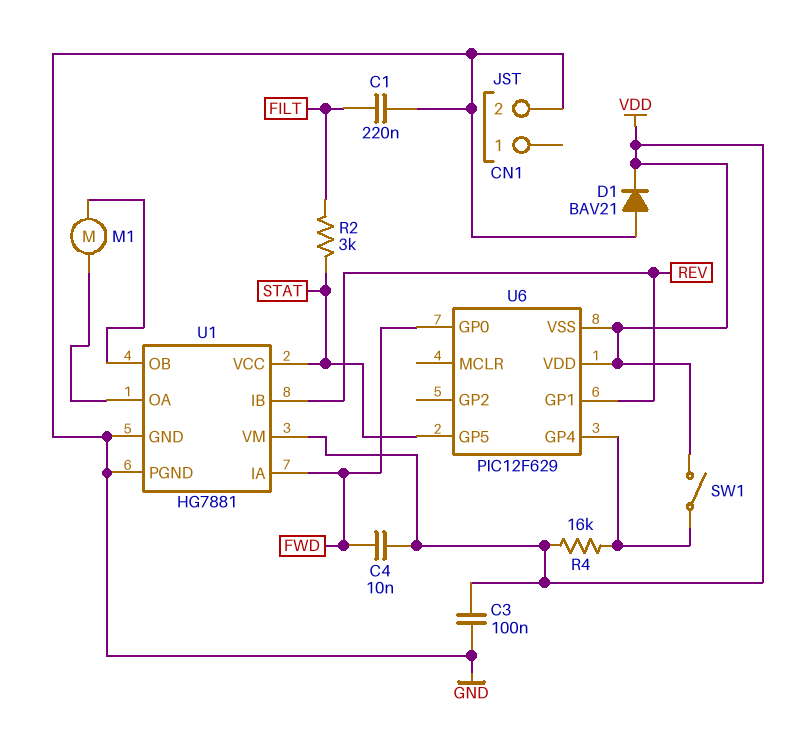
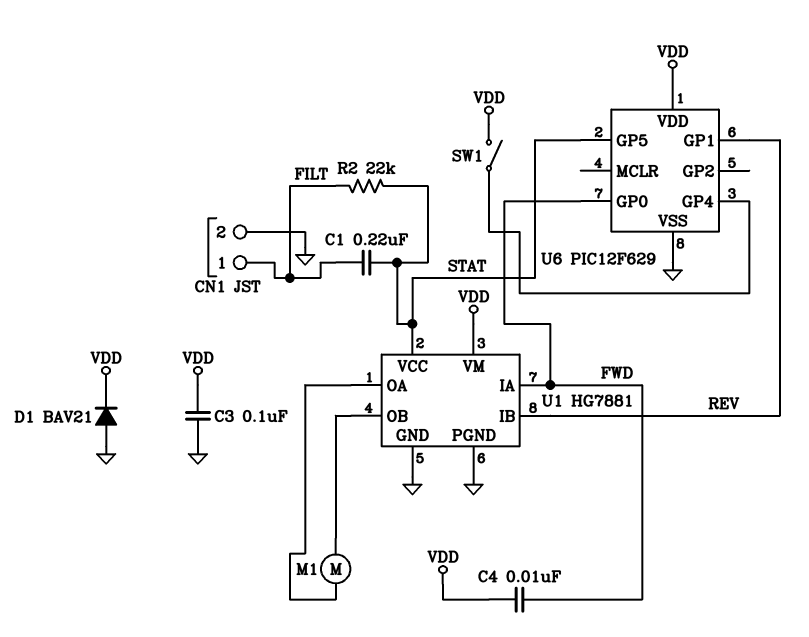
C1: 220nF (FILT, GND) -> 220nF (FILT, STAT)
CN1 pin 1: none -> FILT
R2: 3k (FILT, STAT) -> 22k (FILT, STAT)
R4: 16k (U6/GP4, VDD) -> none
U6 pin VSS: VDD -> GND

